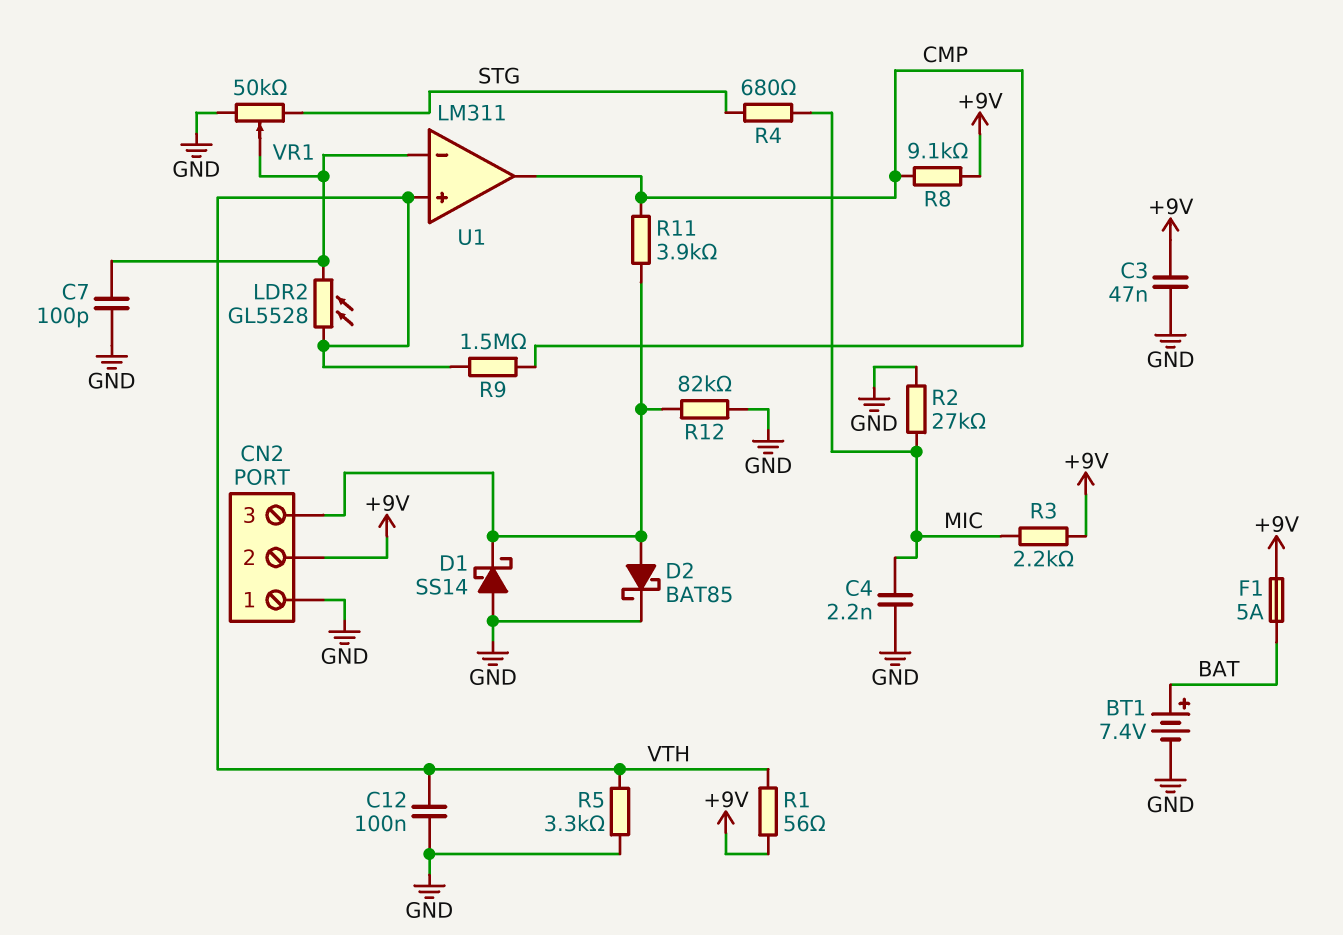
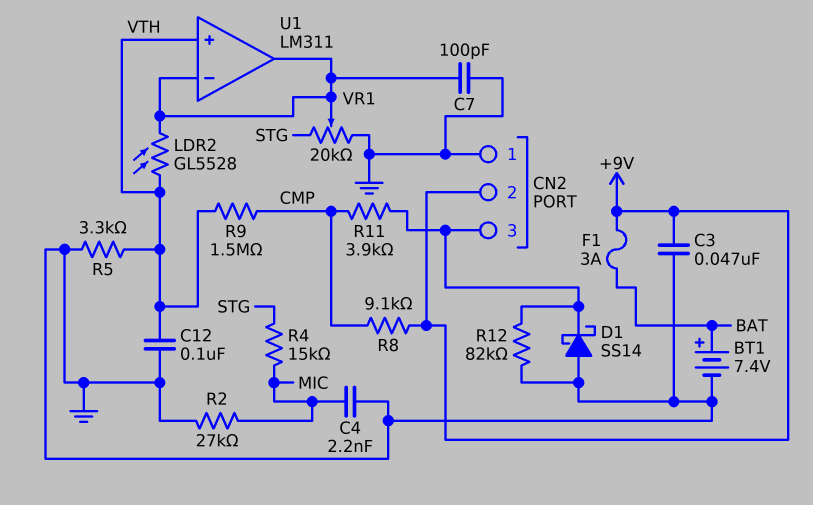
D2: schottky BAT85 (A CN2/3, K GND) -> none
F1: 5A (+9V, BAT) -> 3A (+9V, BAT)
R1: 56 (+9V, VTH) -> none
R3: 2.2k (+9V, MIC) -> none
R4: 680 (MIC, STG) -> 15k (MIC, STG)
U1 pin out: CMP -> U1/in-
VR1: 50k (GND, STG, wiper U1/in-) -> 20k (GND, STG, wiper U1/in-)

